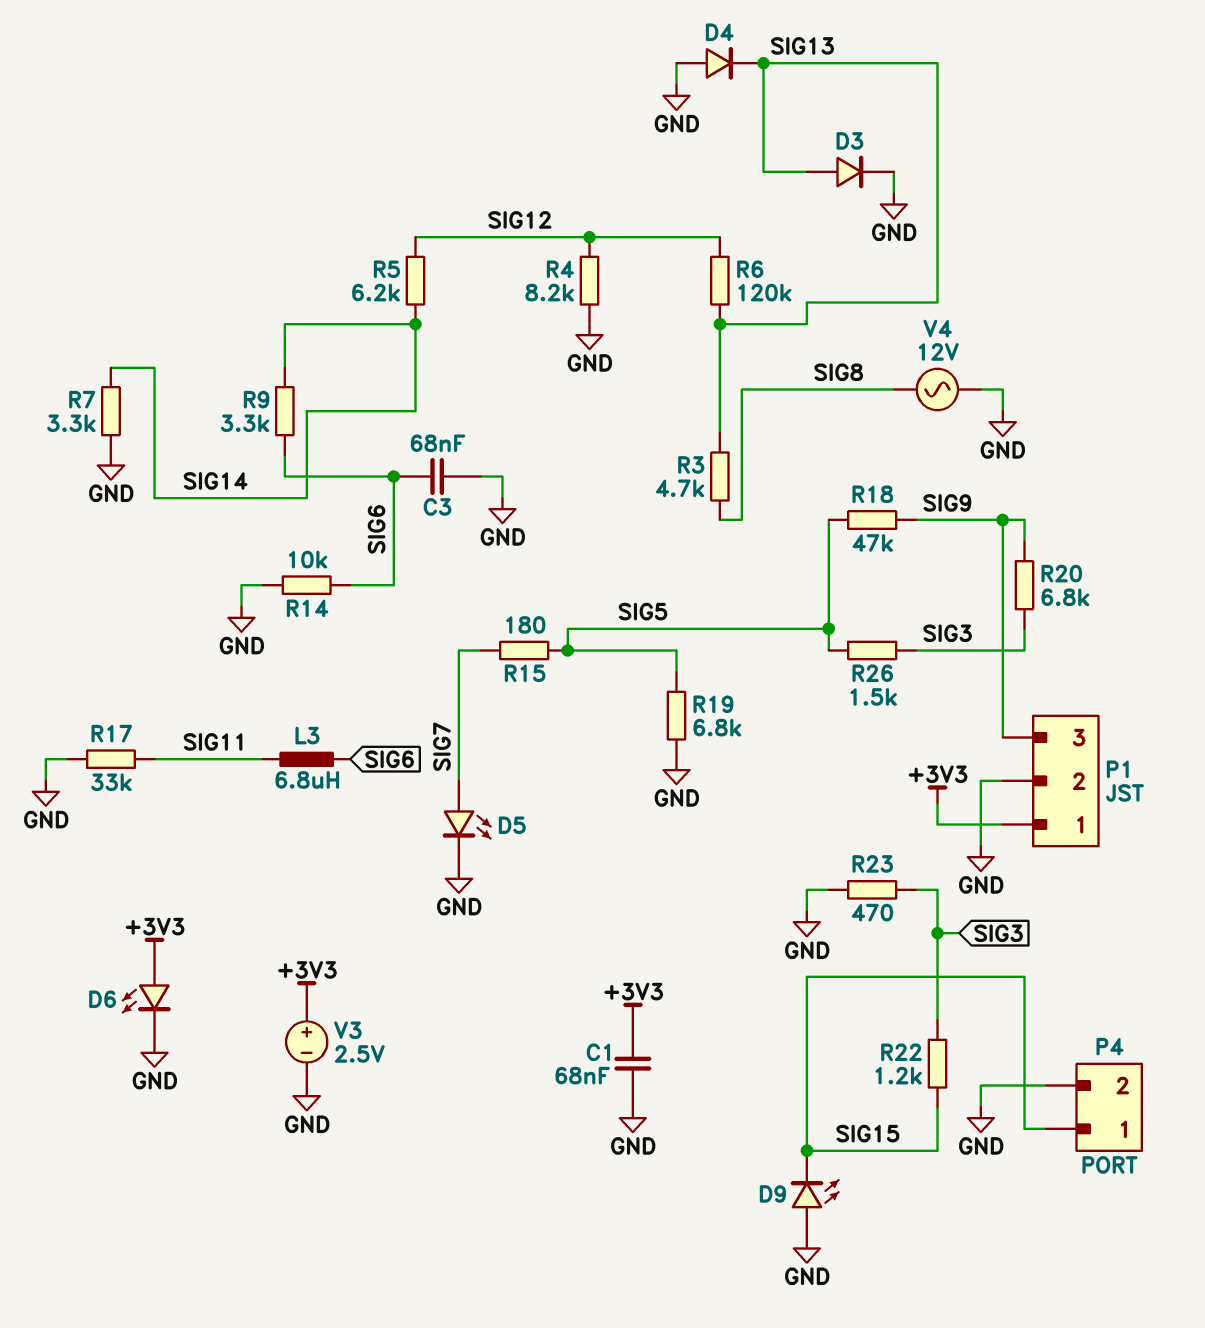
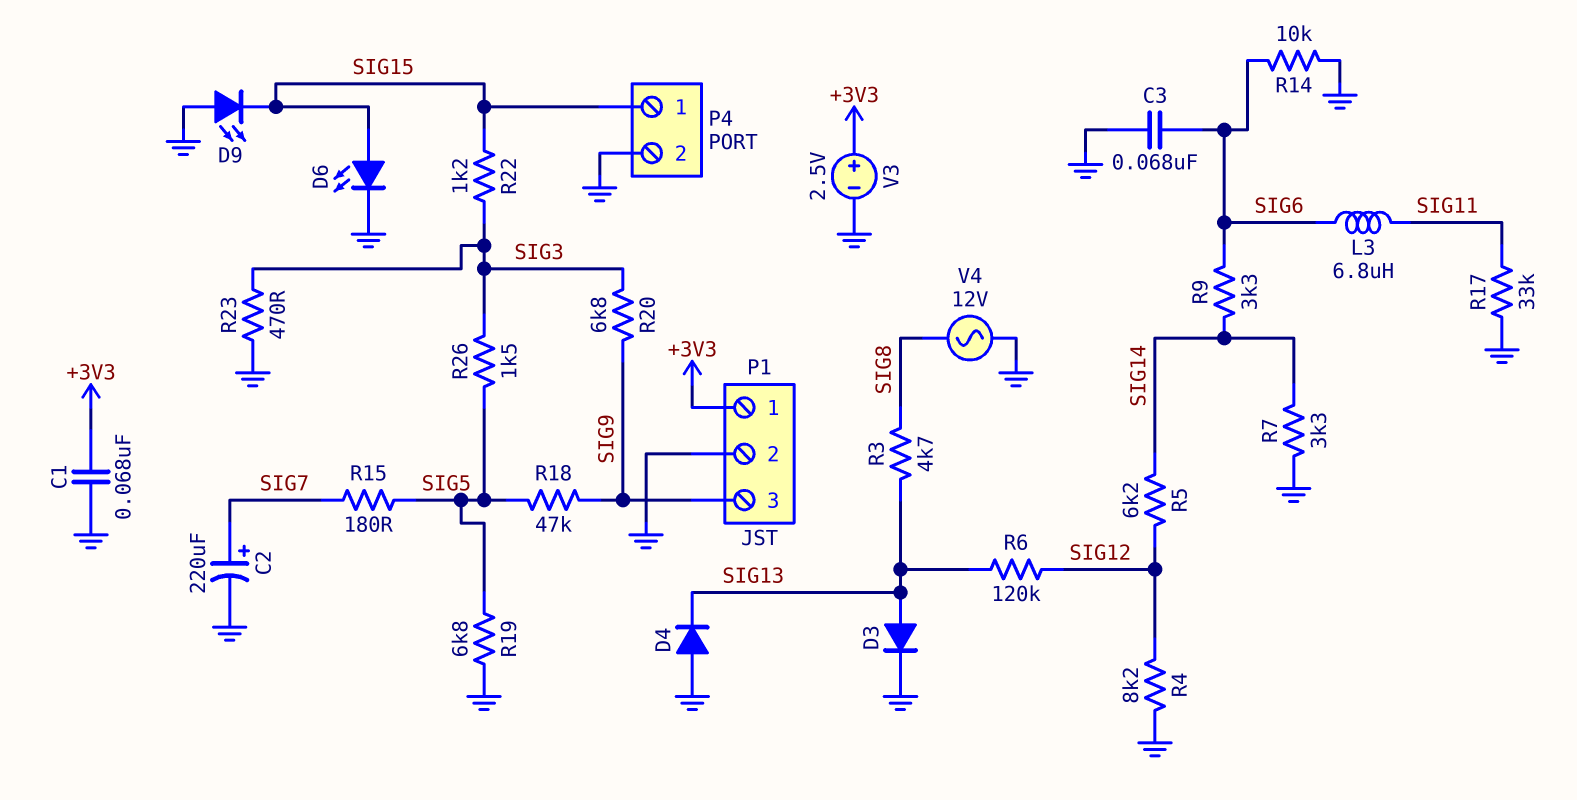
C2: none -> 220uF (plus SIG7, minus GND)
D5: LED (A SIG7, K GND) -> none
D6: LED (A +3V3, K GND) -> LED (A SIG15, K GND)

